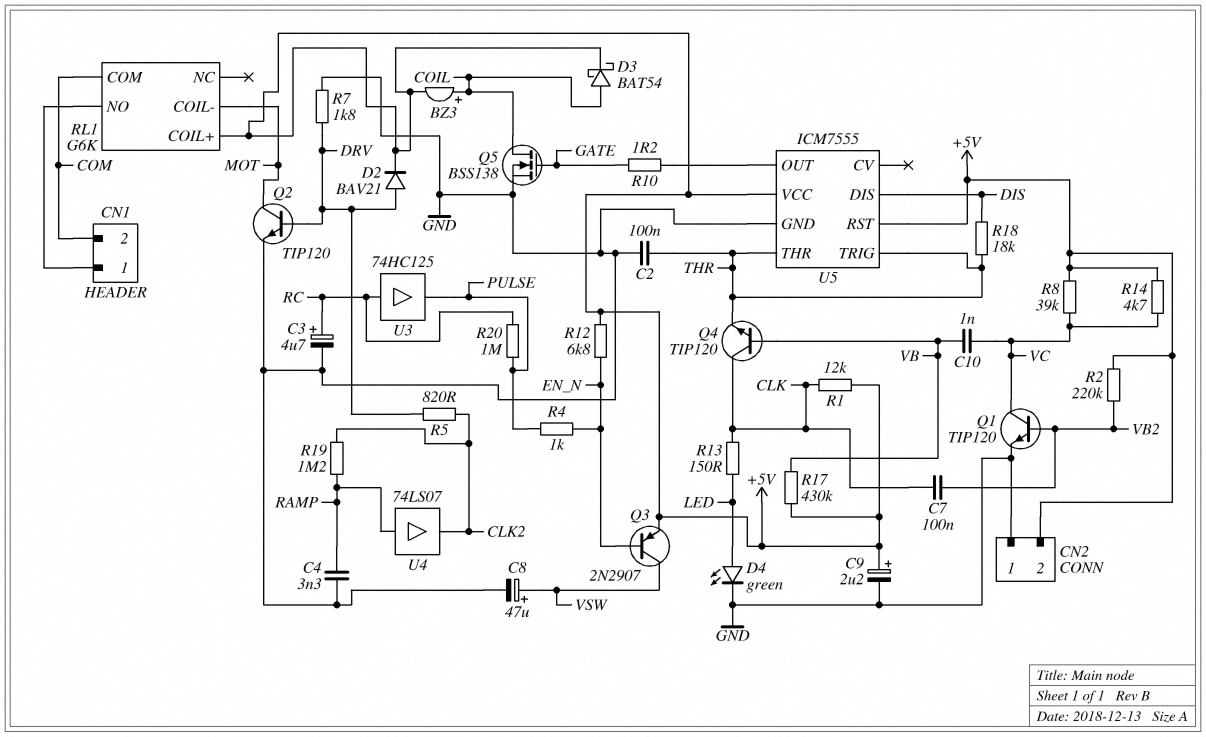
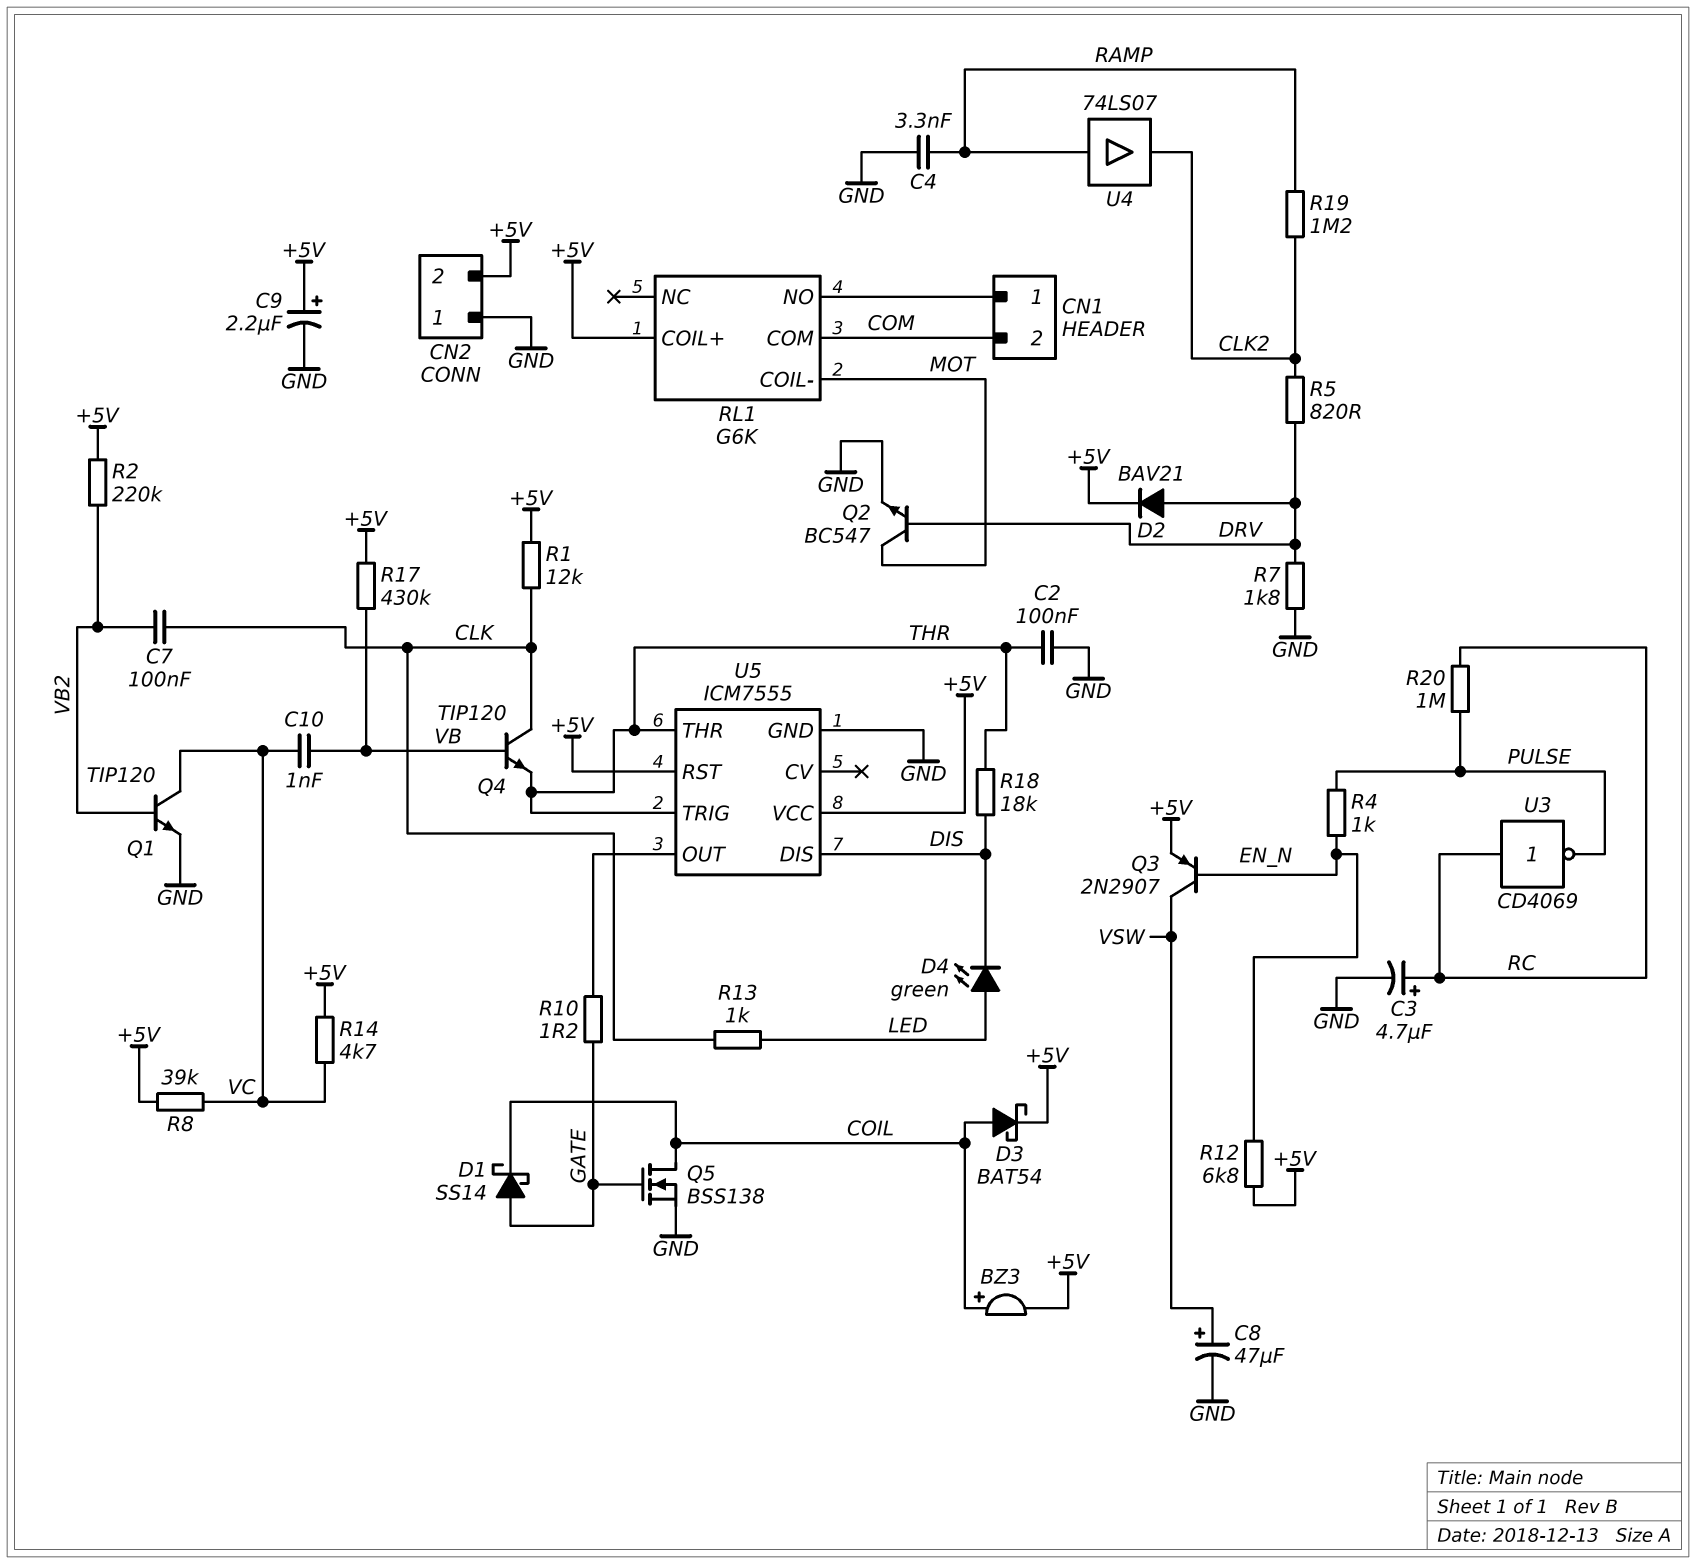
D1: none -> schottky SS14 (A GATE, K COIL)
D4: LED green (A LED, K GND) -> LED green (A LED, K DIS)
Q2: NPN TIP120 (B DRV, C MOT, E GND) -> NPN BC547 (B DRV, C MOT, E GND)
R13: 150 (CLK, LED) -> 1k (CLK, LED)
U3: buffer 74HC125 (in RC, out PULSE) -> NOT CD4069 (in RC, out PULSE)

